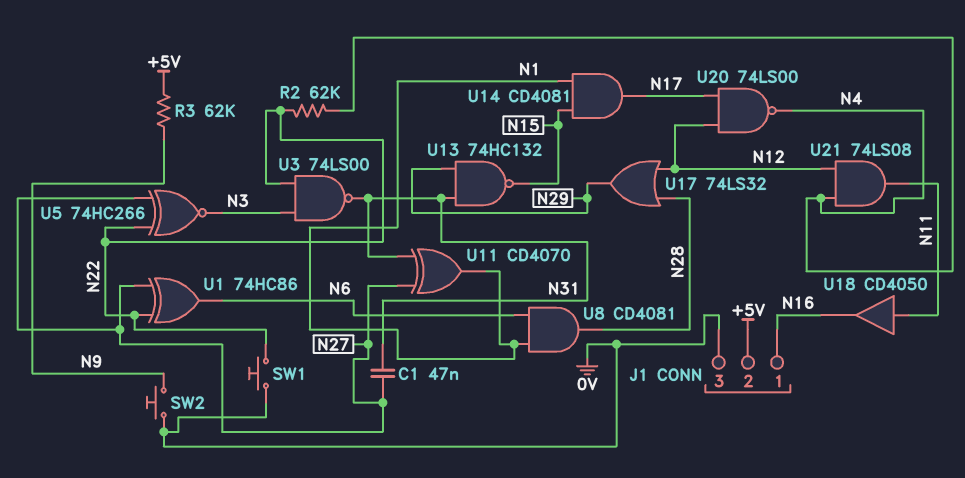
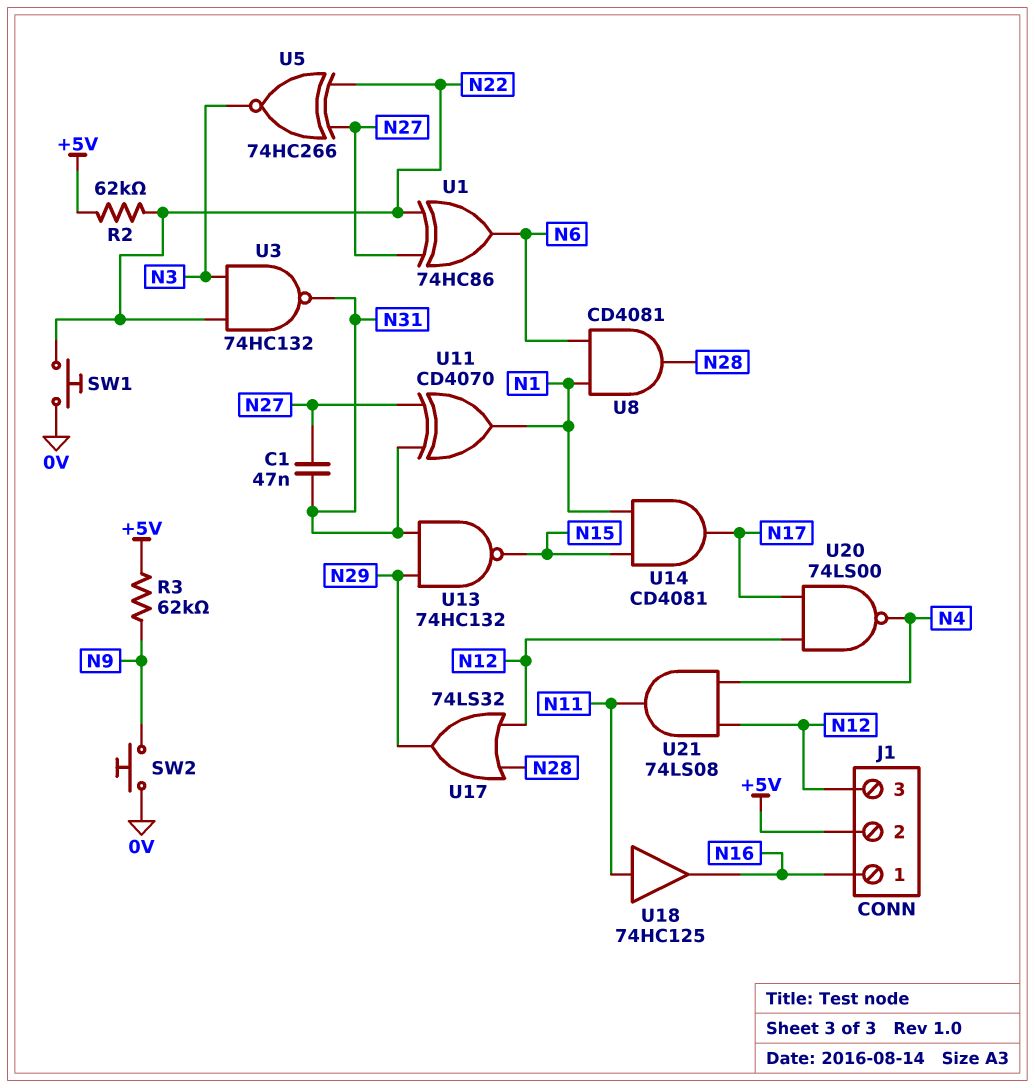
J1 pin 3: 0V -> N12
R2: 62k (N4, N22) -> 62k (+5V, N22)
U3: NAND 74LS00 (in N3, in N22, out N31) -> NAND 74HC132 (in N3, in N22, out N31)
U18: buffer CD4050 (in N11, out N16) -> buffer 74HC125 (in N11, out N16)

